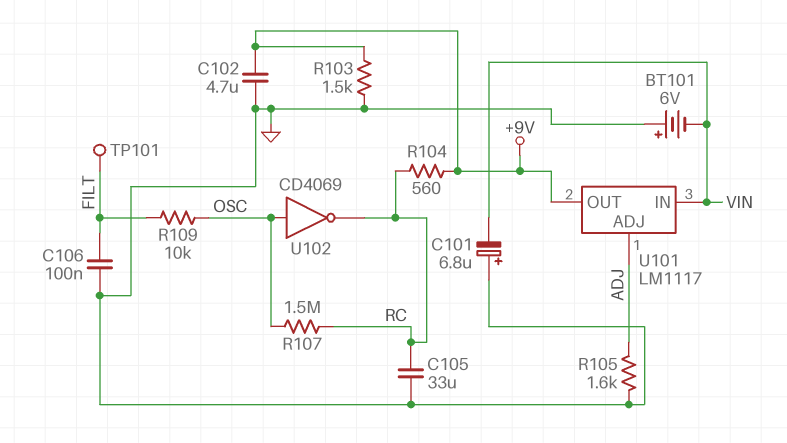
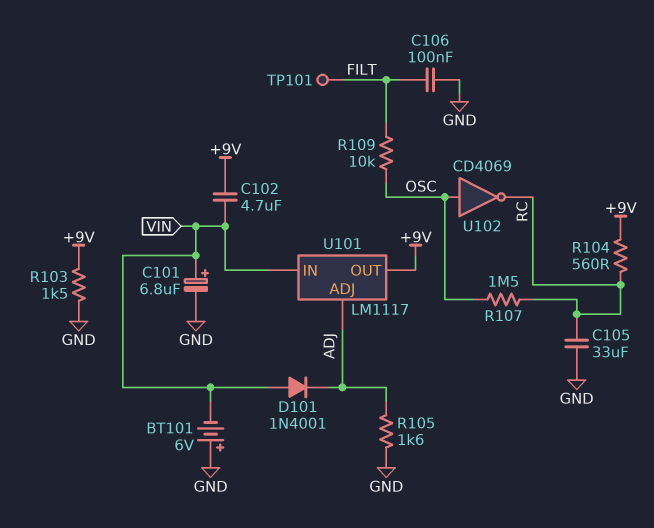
C101: 6.8uF (plus GND, minus VIN) -> 6.8uF (plus VIN, minus GND)
C102: 4.7uF (+9V, GND) -> 4.7uF (+9V, VIN)
D101: none -> diode 1N4001 (A VIN, K ADJ)

